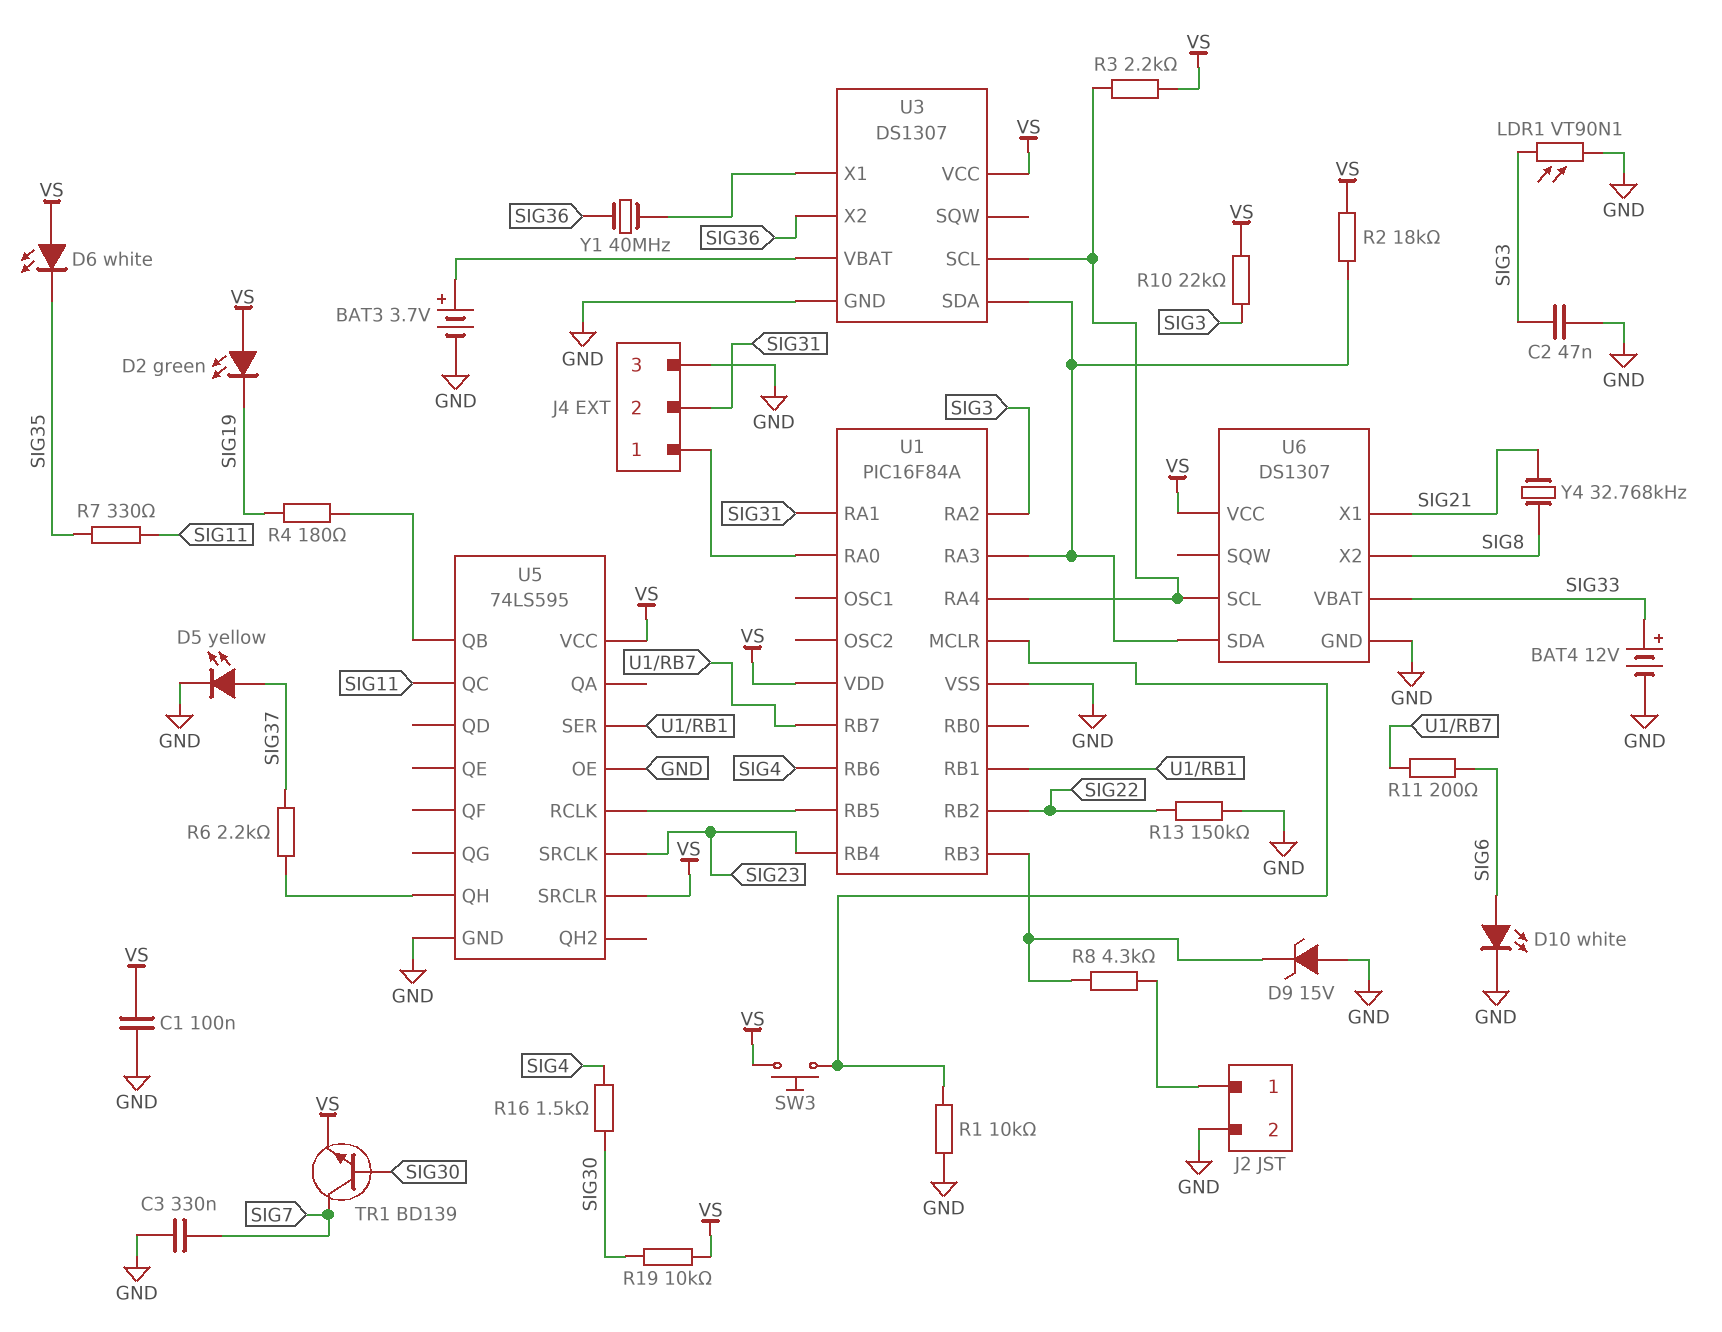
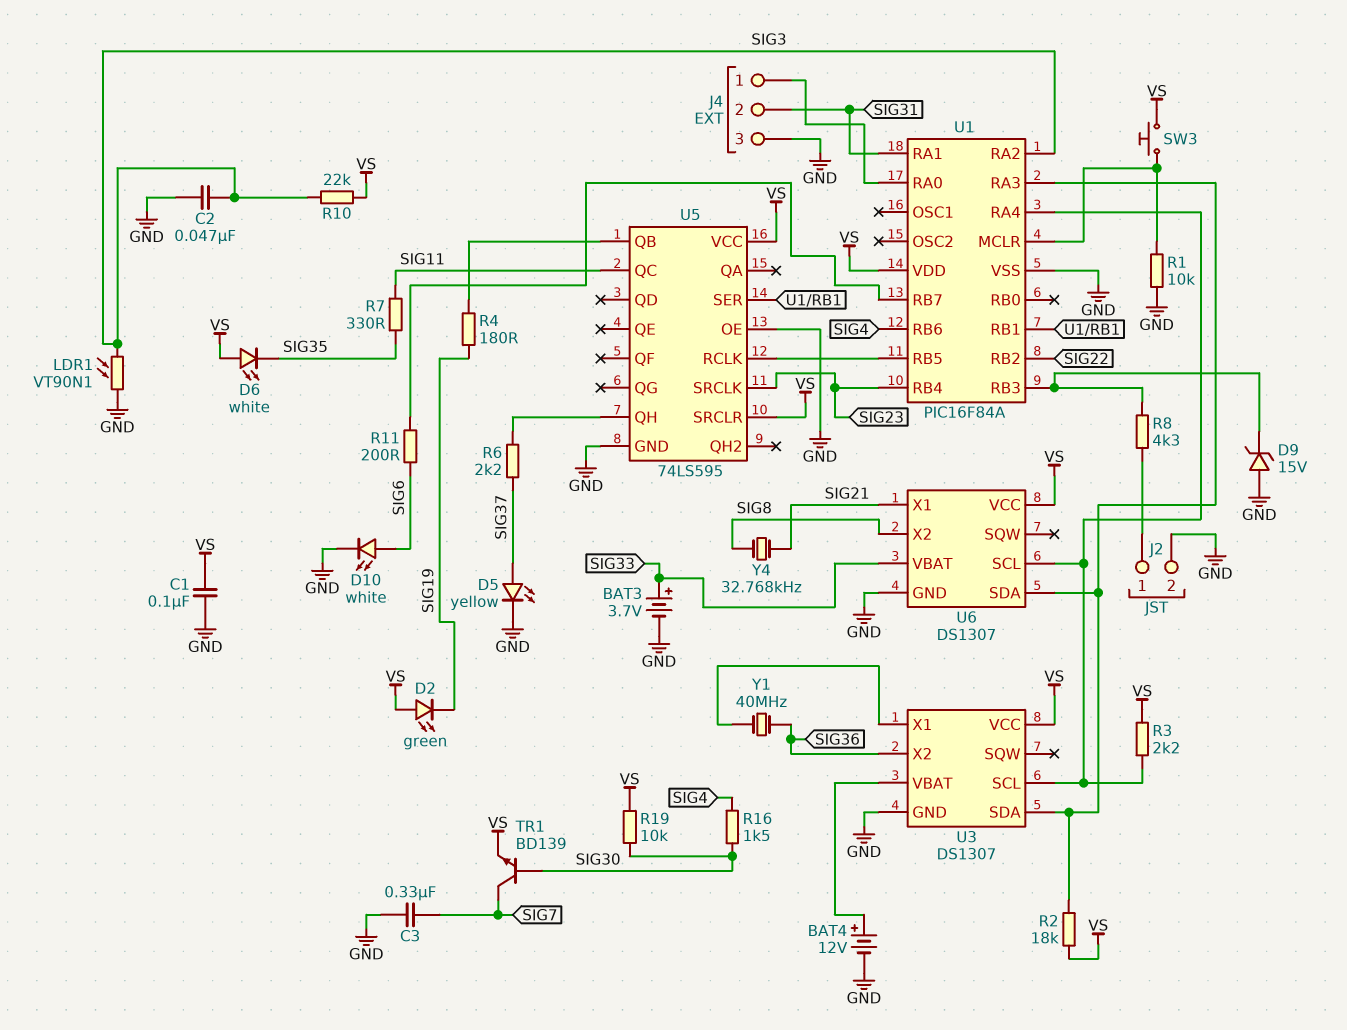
BAT3: 3.7V (plus U3/VBAT, minus GND) -> 3.7V (plus SIG33, minus GND)
BAT4: 12V (plus SIG33, minus GND) -> 12V (plus U3/VBAT, minus GND)
R13: 150k (GND, SIG22) -> none

